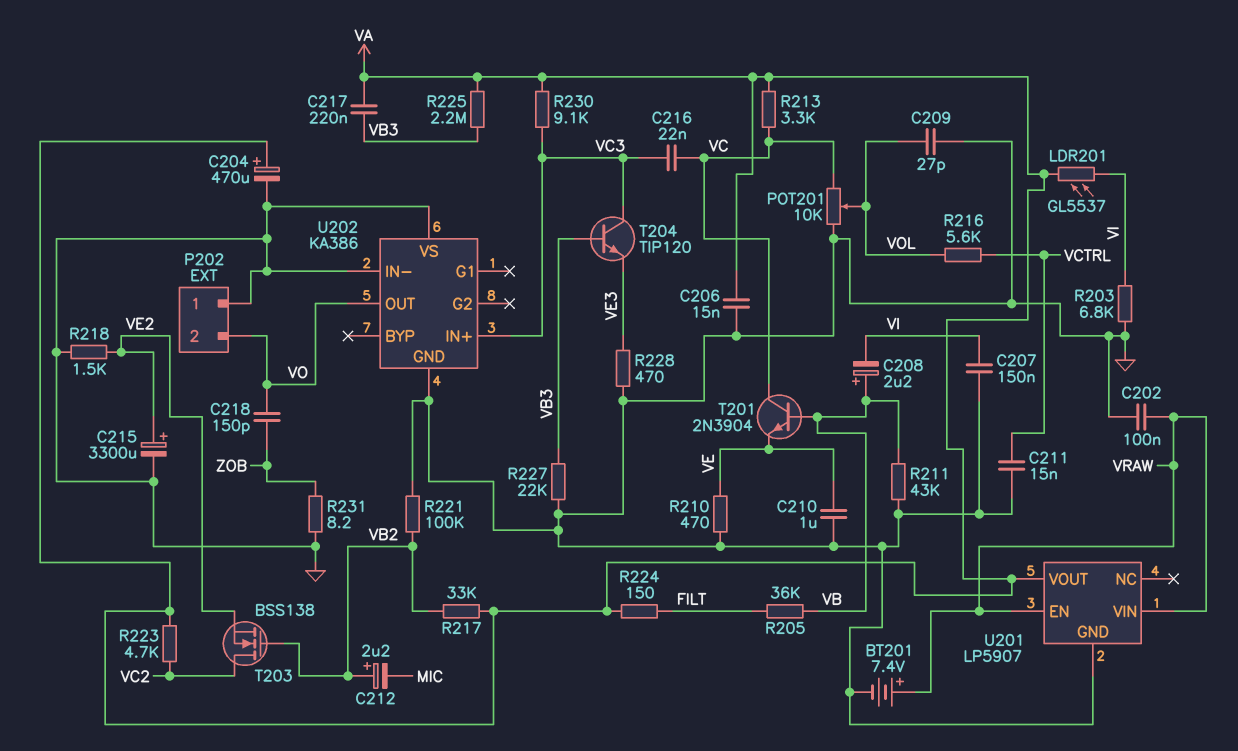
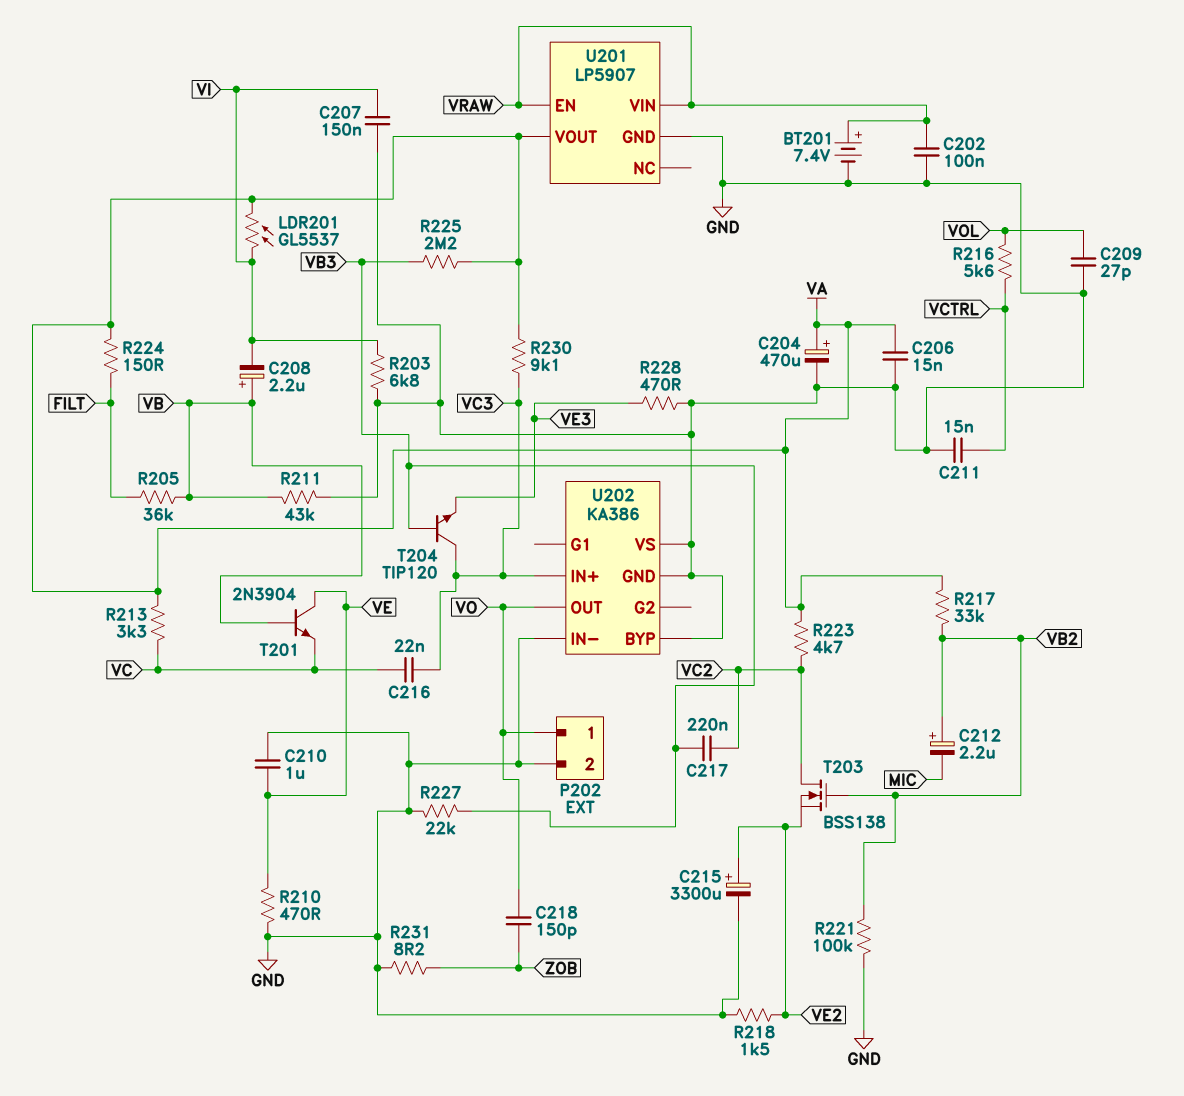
C217: 220nF (VA, VB3) -> 220nF (VB3, VC2)
P202 pin 1: GND -> VO
P202 pin 2: VO -> GND
POT201: 10k (GND, VC, wiper VOL) -> none
T201: NPN 2N3904 (B VB, C VC, E VE) -> NPN 2N3904 (B VB, C VE, E VC)
U202 pin BYP: none -> GND

